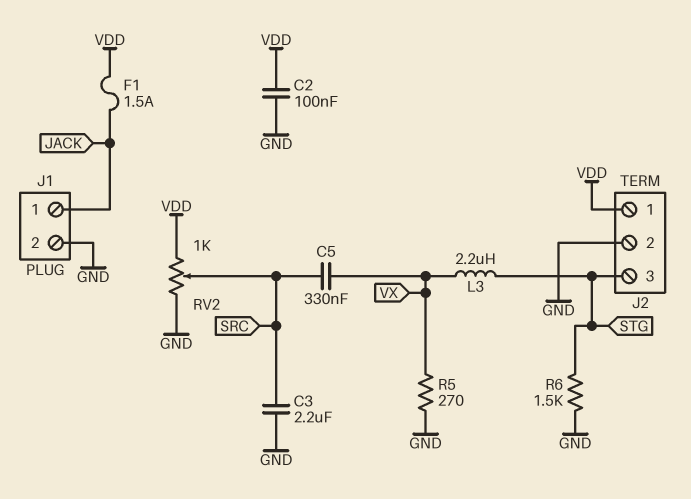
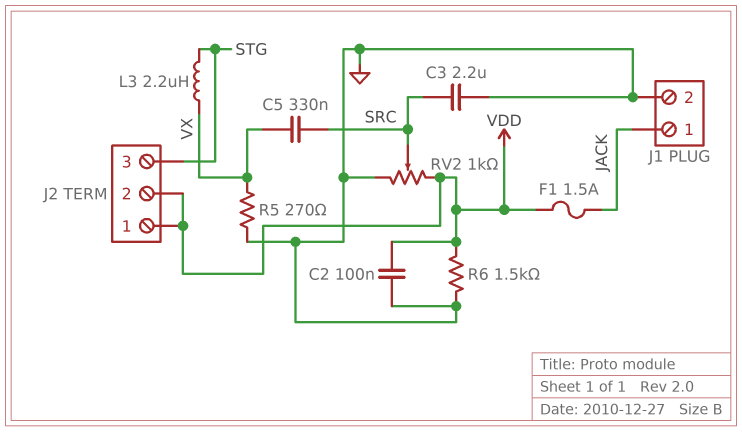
J2 pin 2: GND -> VDD
R6: 1.5k (GND, STG) -> 1.5k (GND, VDD)

